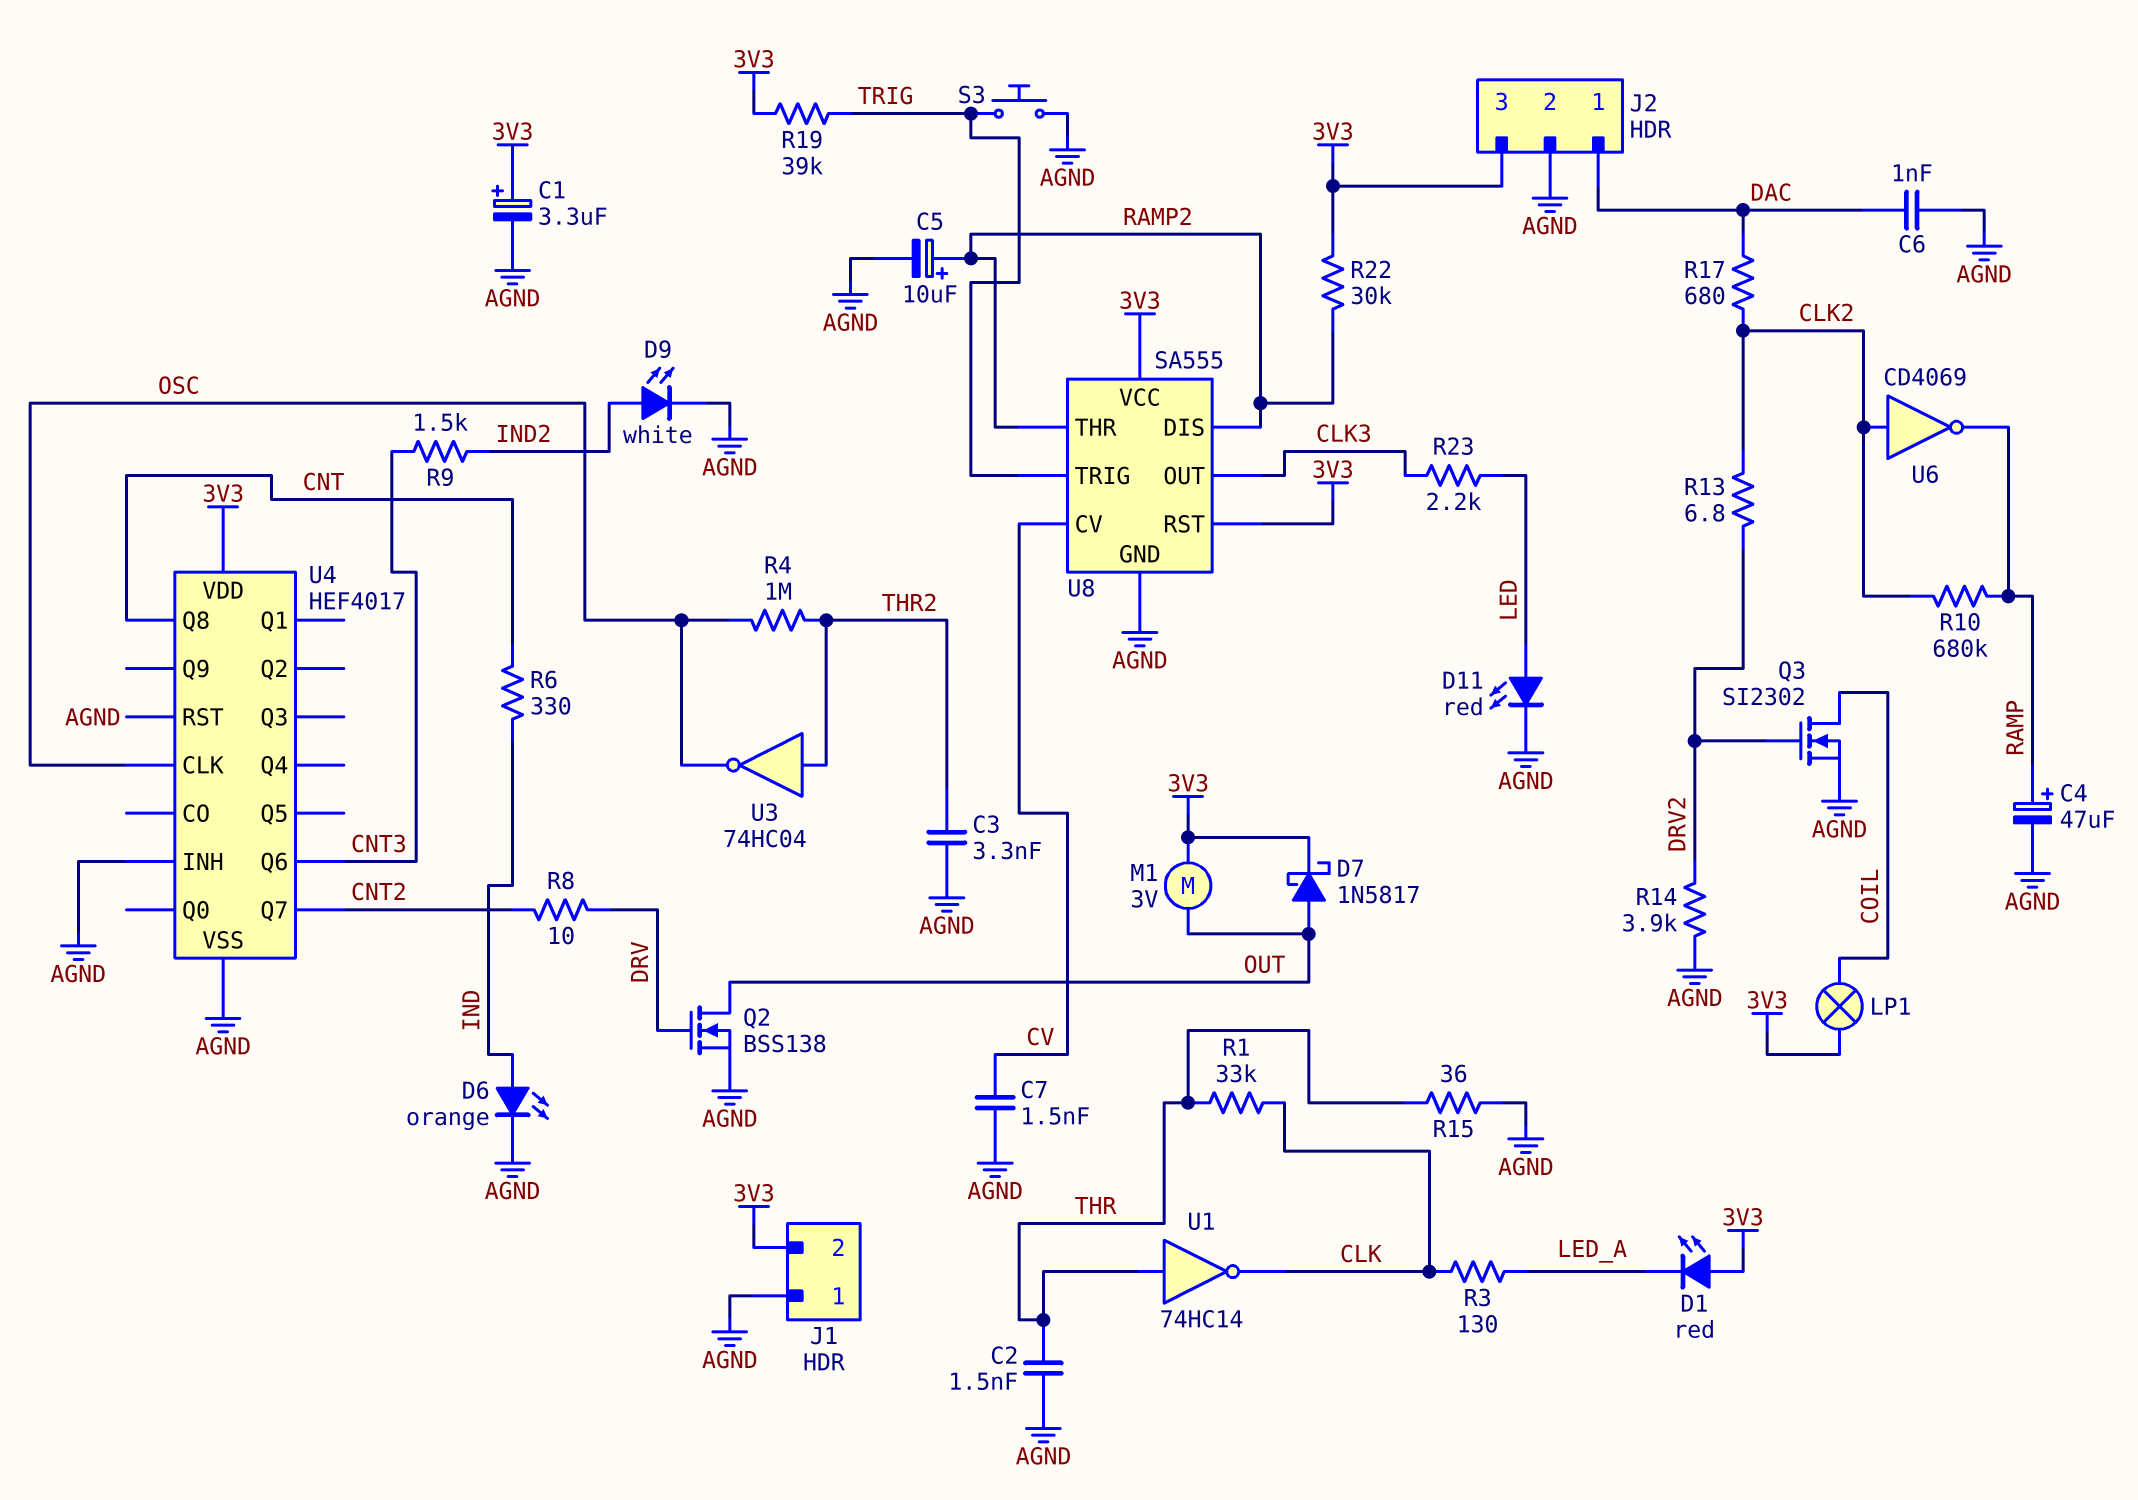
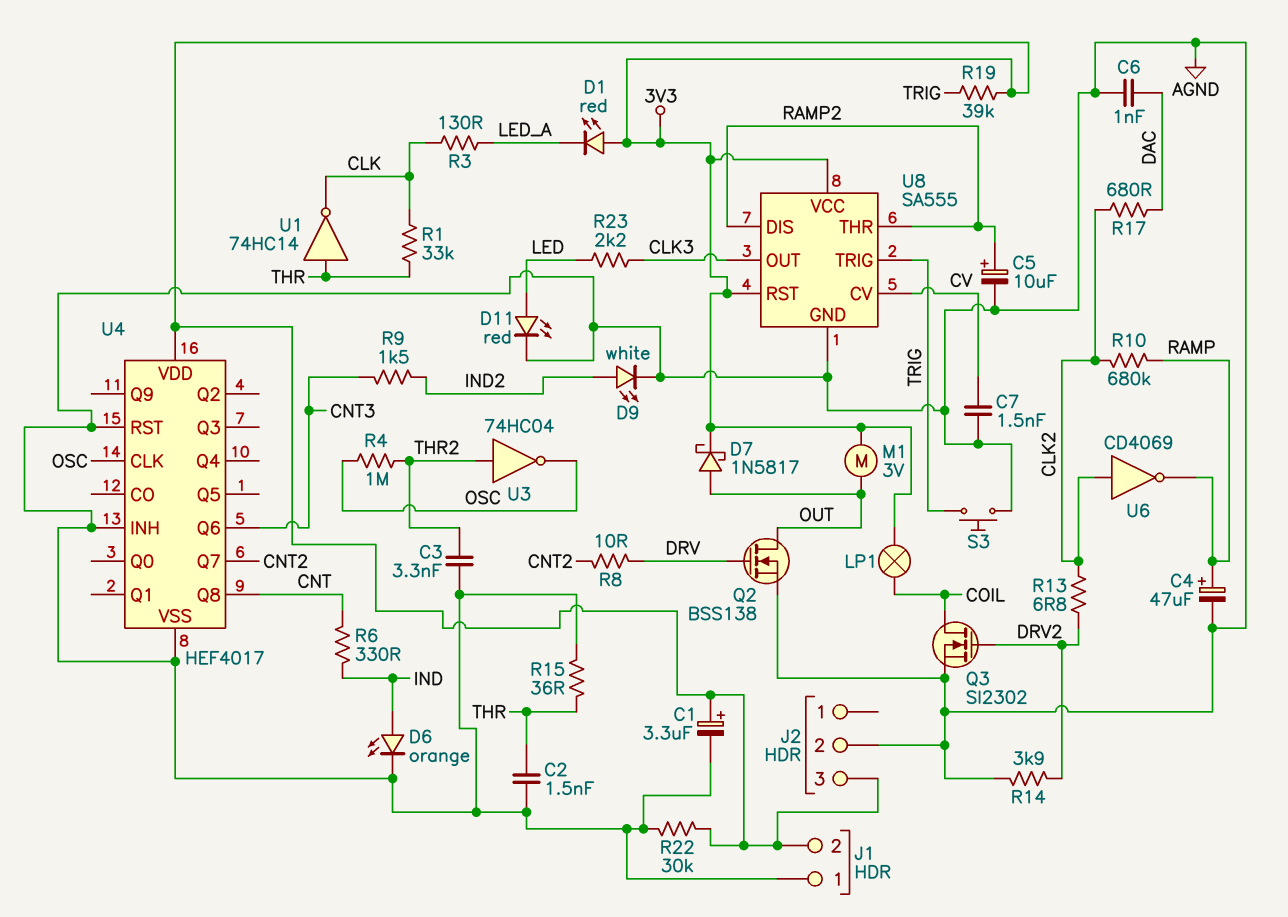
J2 pin 1: DAC -> none
R22: 30k (3V3, RAMP2) -> 30k (3V3, AGND)

